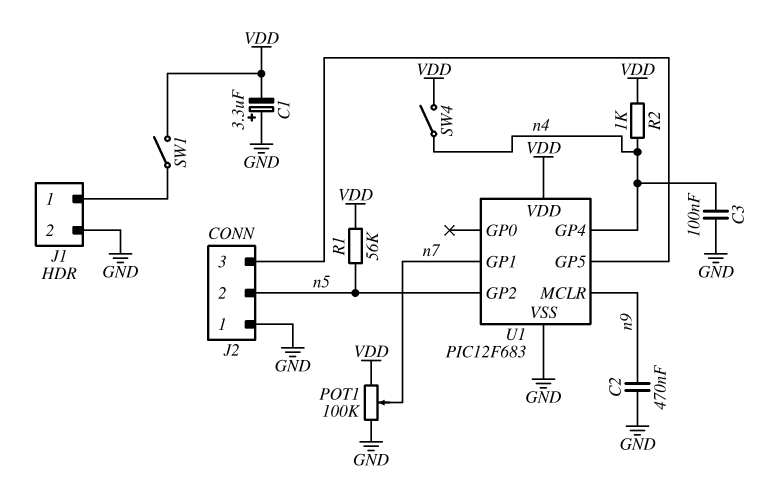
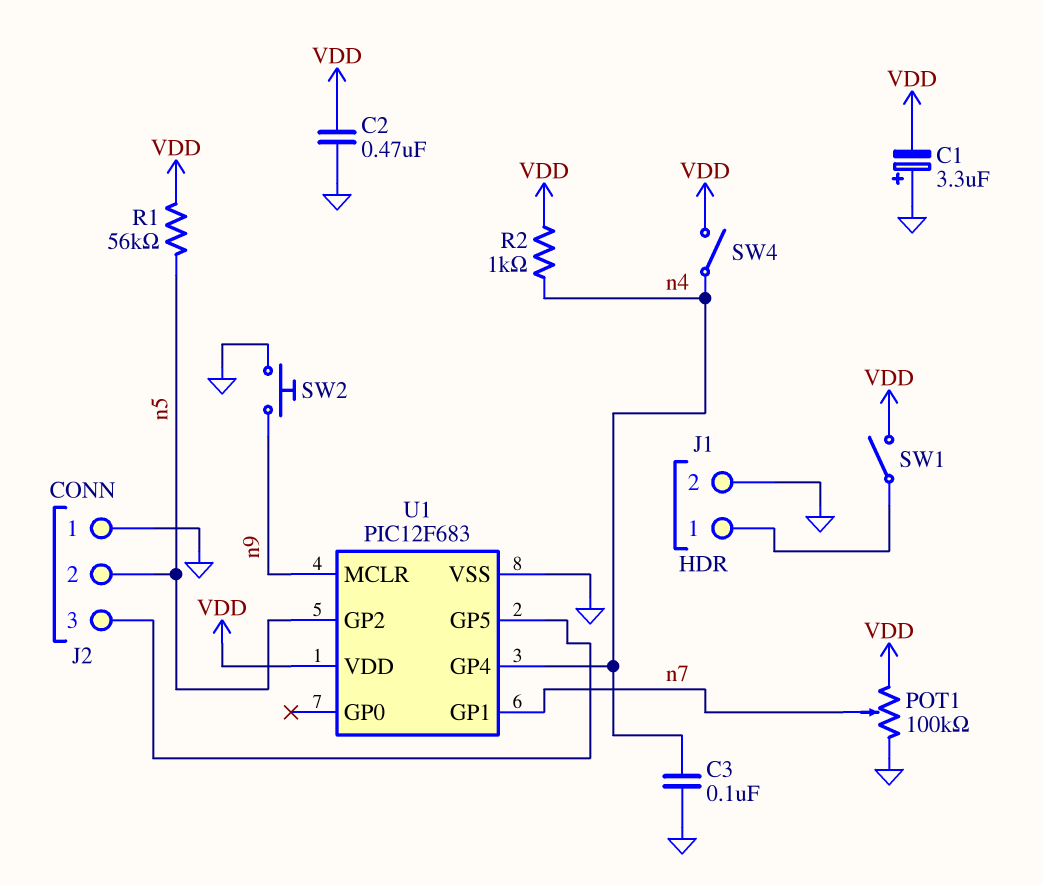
C2: 470nF (GND, n9) -> 470nF (GND, VDD)
SW2: none -> button (GND, n9)

